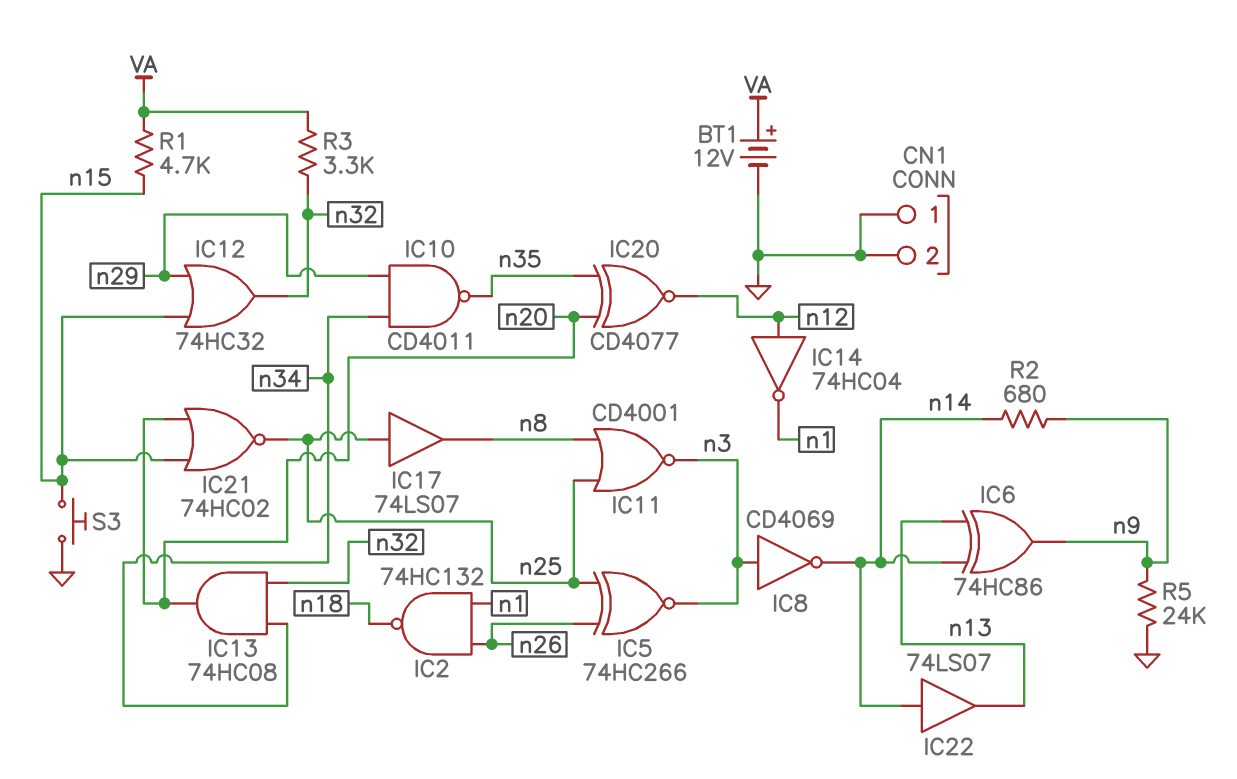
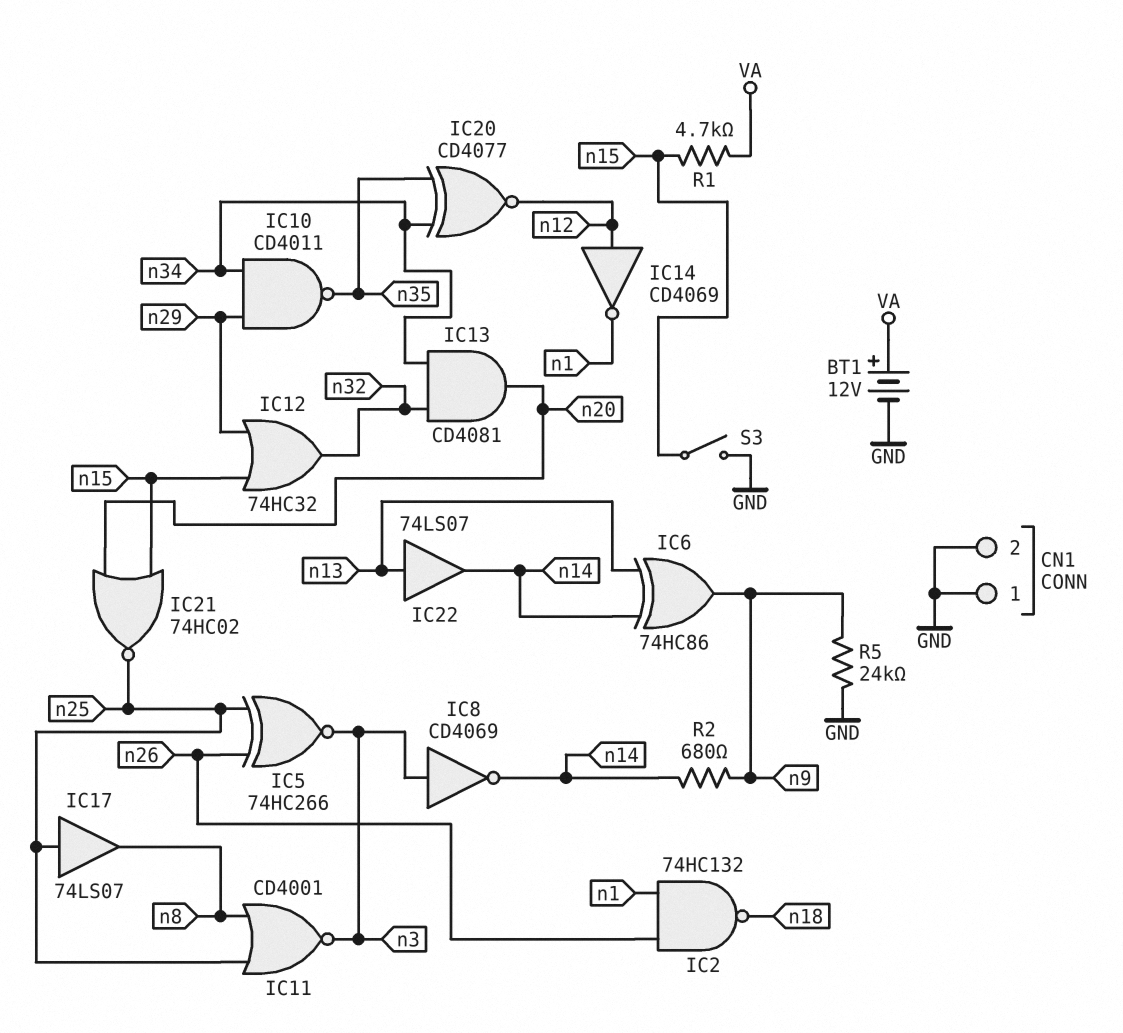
IC13: AND 74HC08 (in n32, in n34, out n20) -> AND CD4081 (in n32, in n34, out n20)
IC14: NOT 74HC04 (in n12, out n1) -> NOT CD4069 (in n12, out n1)
IC20: XNOR CD4077 (in n20, in n35, out n12) -> XNOR CD4077 (in n34, in n35, out n12)
IC22: buffer 74LS07 (in n14, out n13) -> buffer 74LS07 (in n13, out n14)
R3: 3.3k (VA, n32) -> none
S3: button (GND, n15) -> switch (GND, n15)

